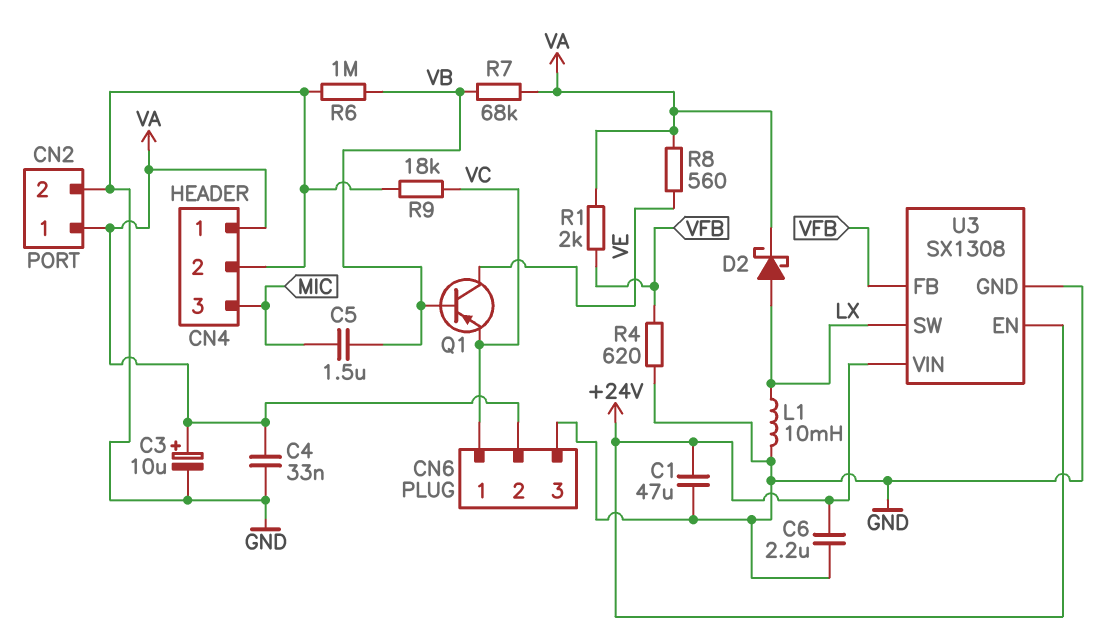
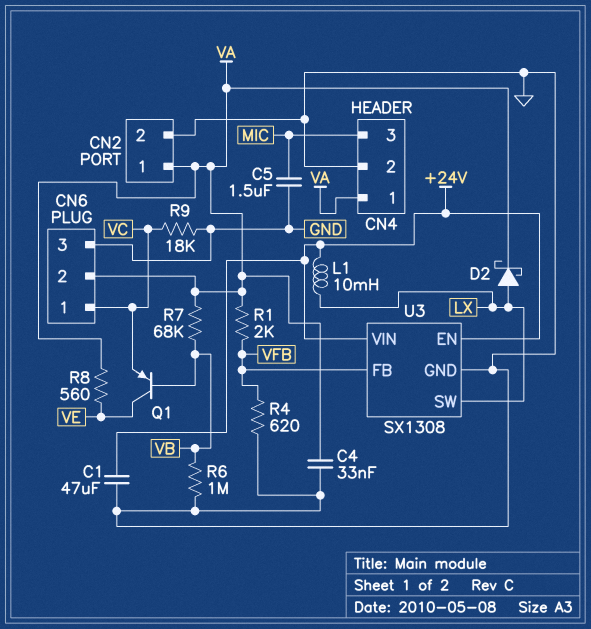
C3: 10uF (plus VA, minus GND) -> none
C5: 1.5uF (MIC, VB) -> 1.5uF (GND, MIC)
C6: 2.2uF (+24V, GND) -> none
L1: 10mH (GND, LX) -> 10mH (+24V, LX)

